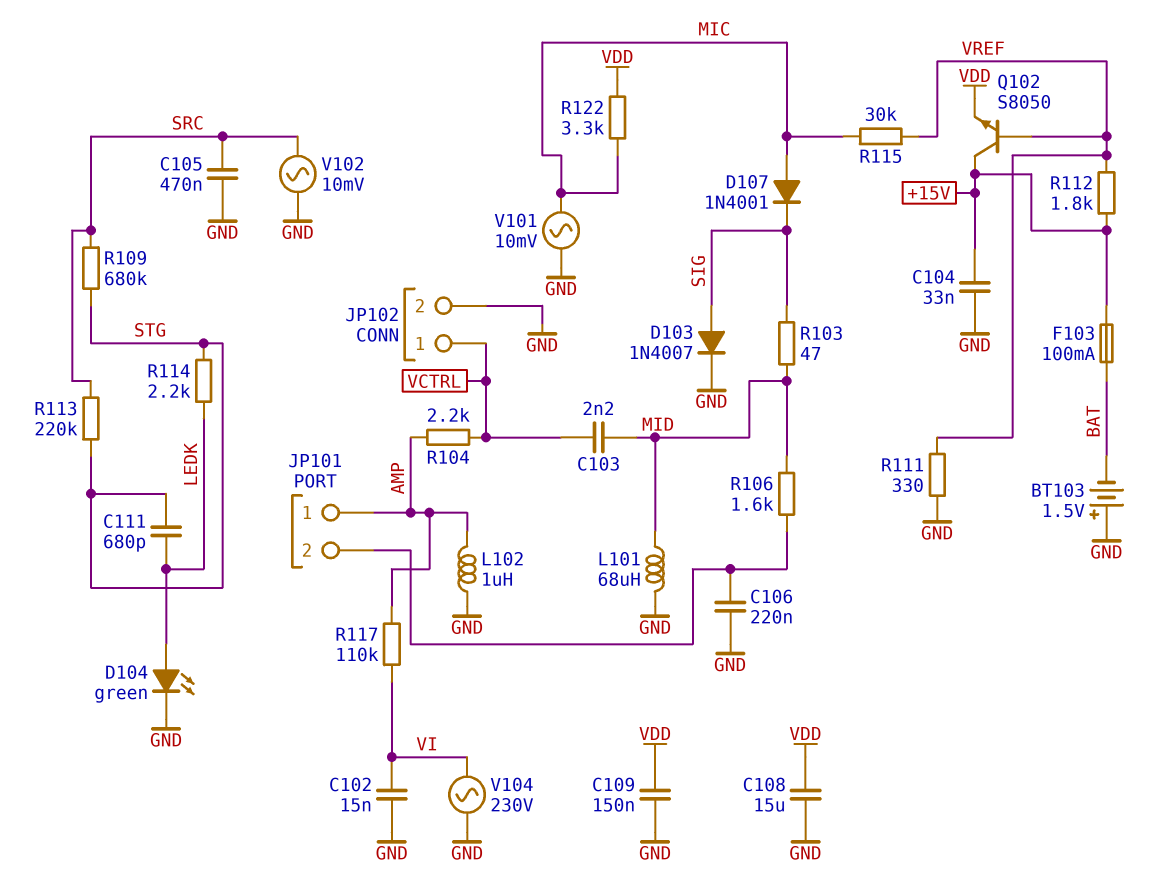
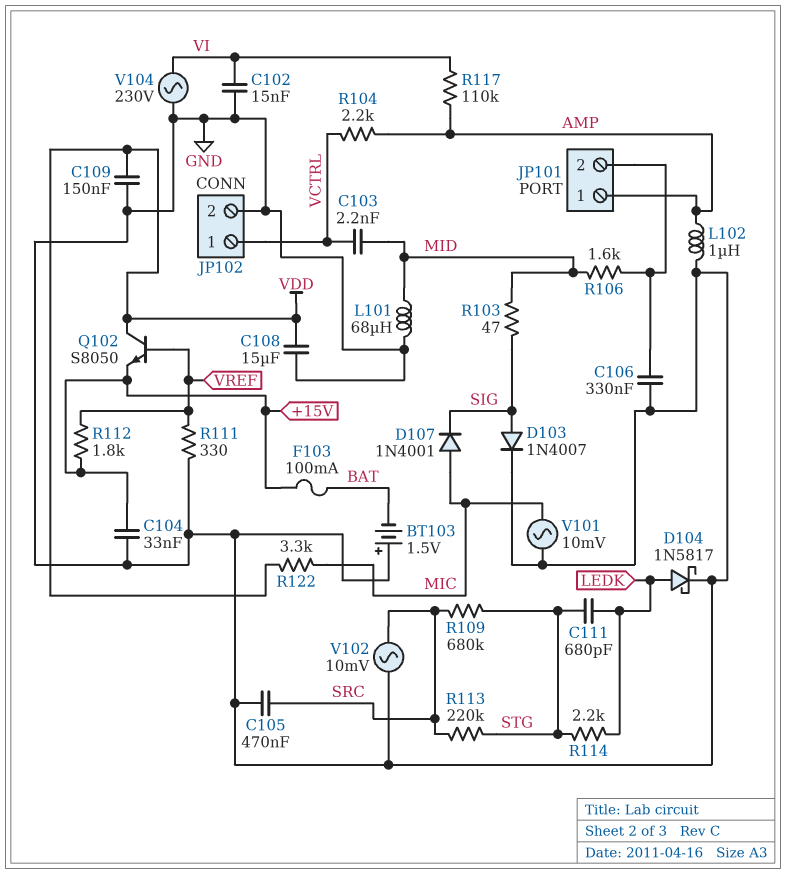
C106: 220nF (GND, JP101/2) -> 330nF (GND, JP101/2)
D104: LED green (A LEDK, K GND) -> schottky 1N5817 (A LEDK, K GND)
Q102: NPN S8050 (B VREF, C +15V, E VDD) -> NPN S8050 (B VREF, C VDD, E +15V)
R115: 30k (MIC, VREF) -> none

